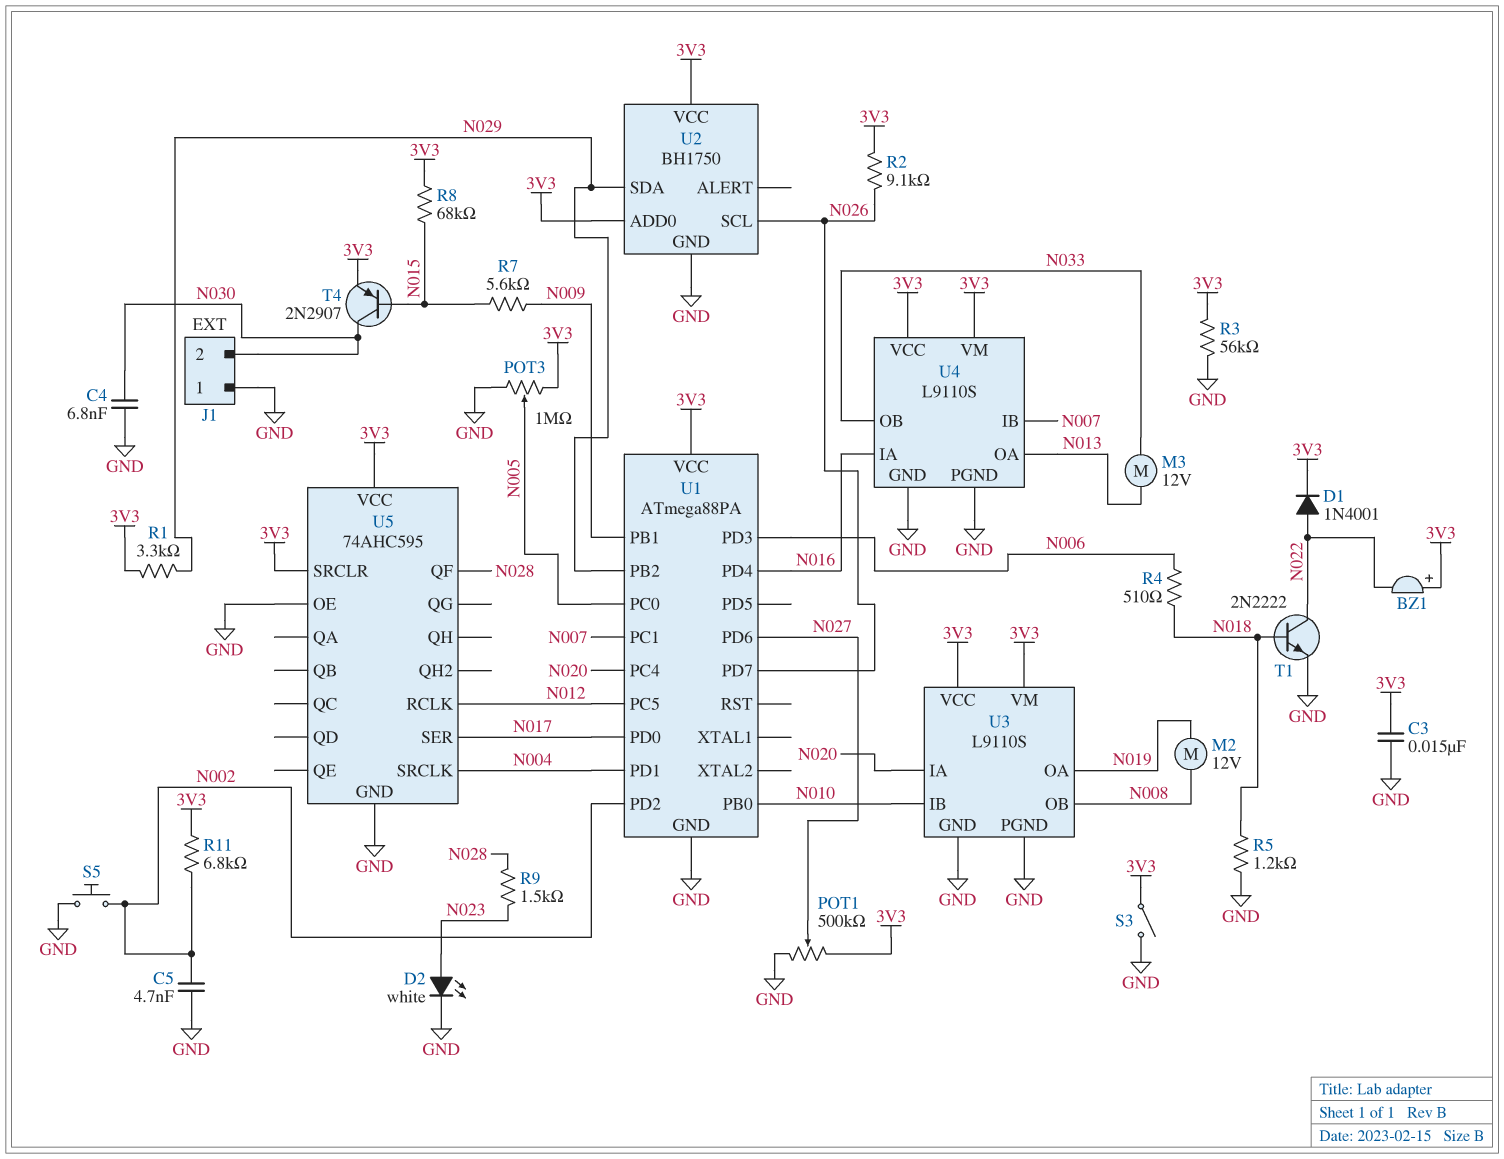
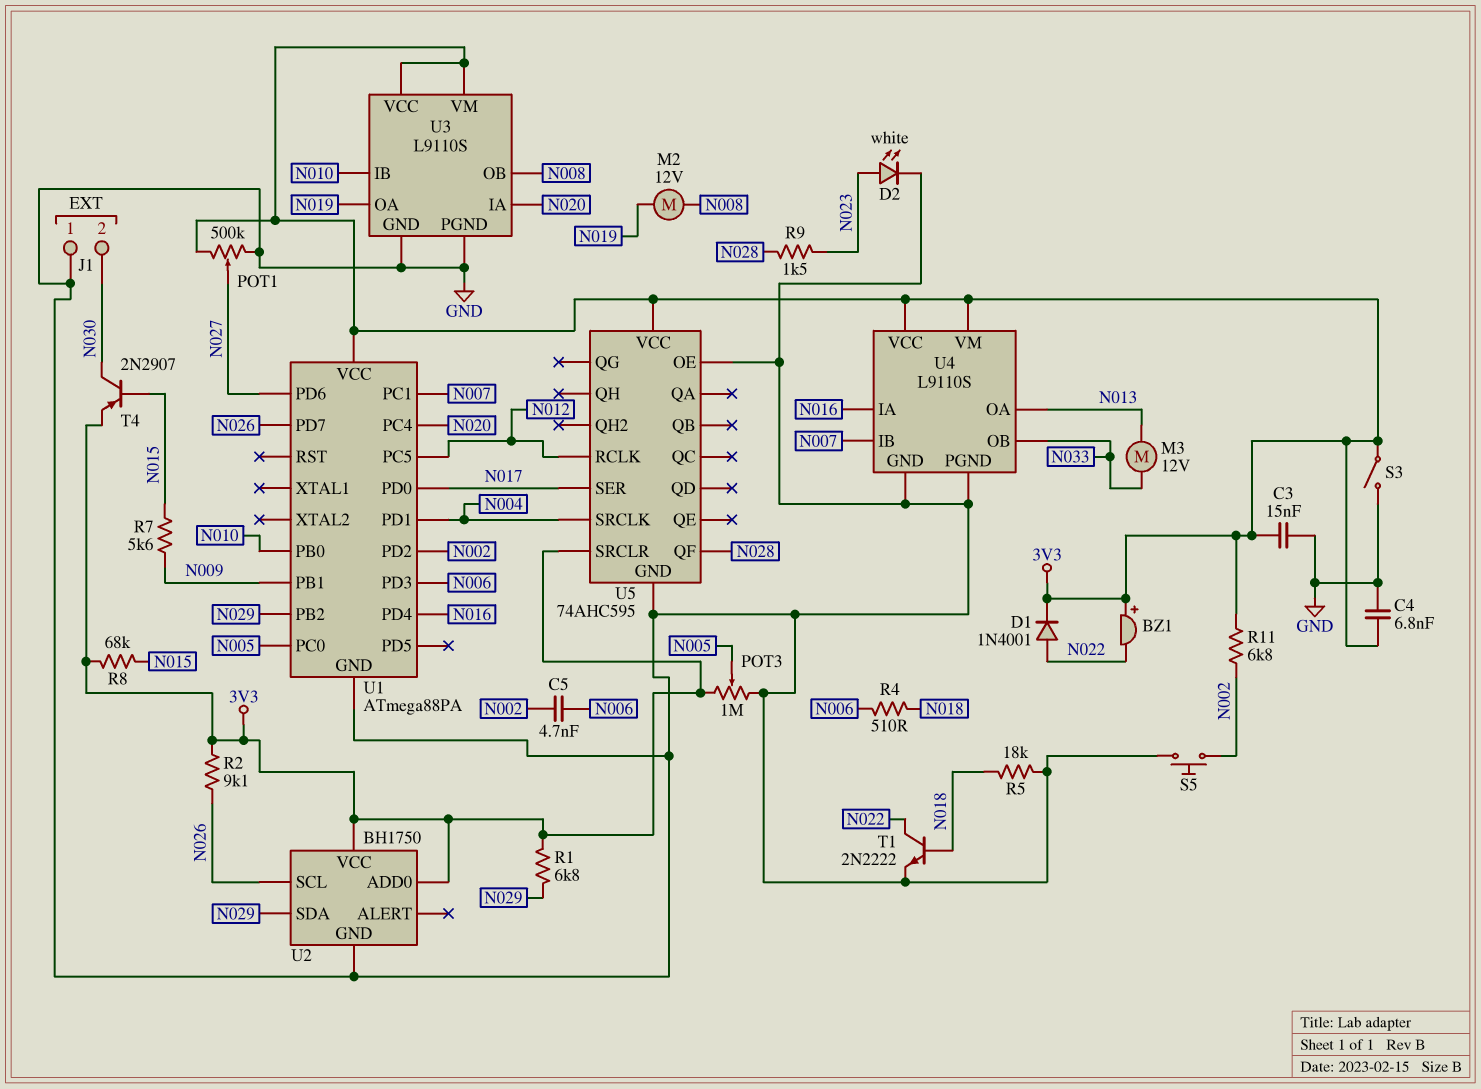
C4: 6.8nF (GND, N030) -> 6.8nF (3V3, GND)
C5: 4.7nF (GND, N002) -> 4.7nF (N002, N006)
R1: 3.3k (3V3, N029) -> 6.8k (3V3, N029)
R3: 56k (3V3, GND) -> none
R5: 1.2k (GND, N018) -> 18k (GND, N018)

